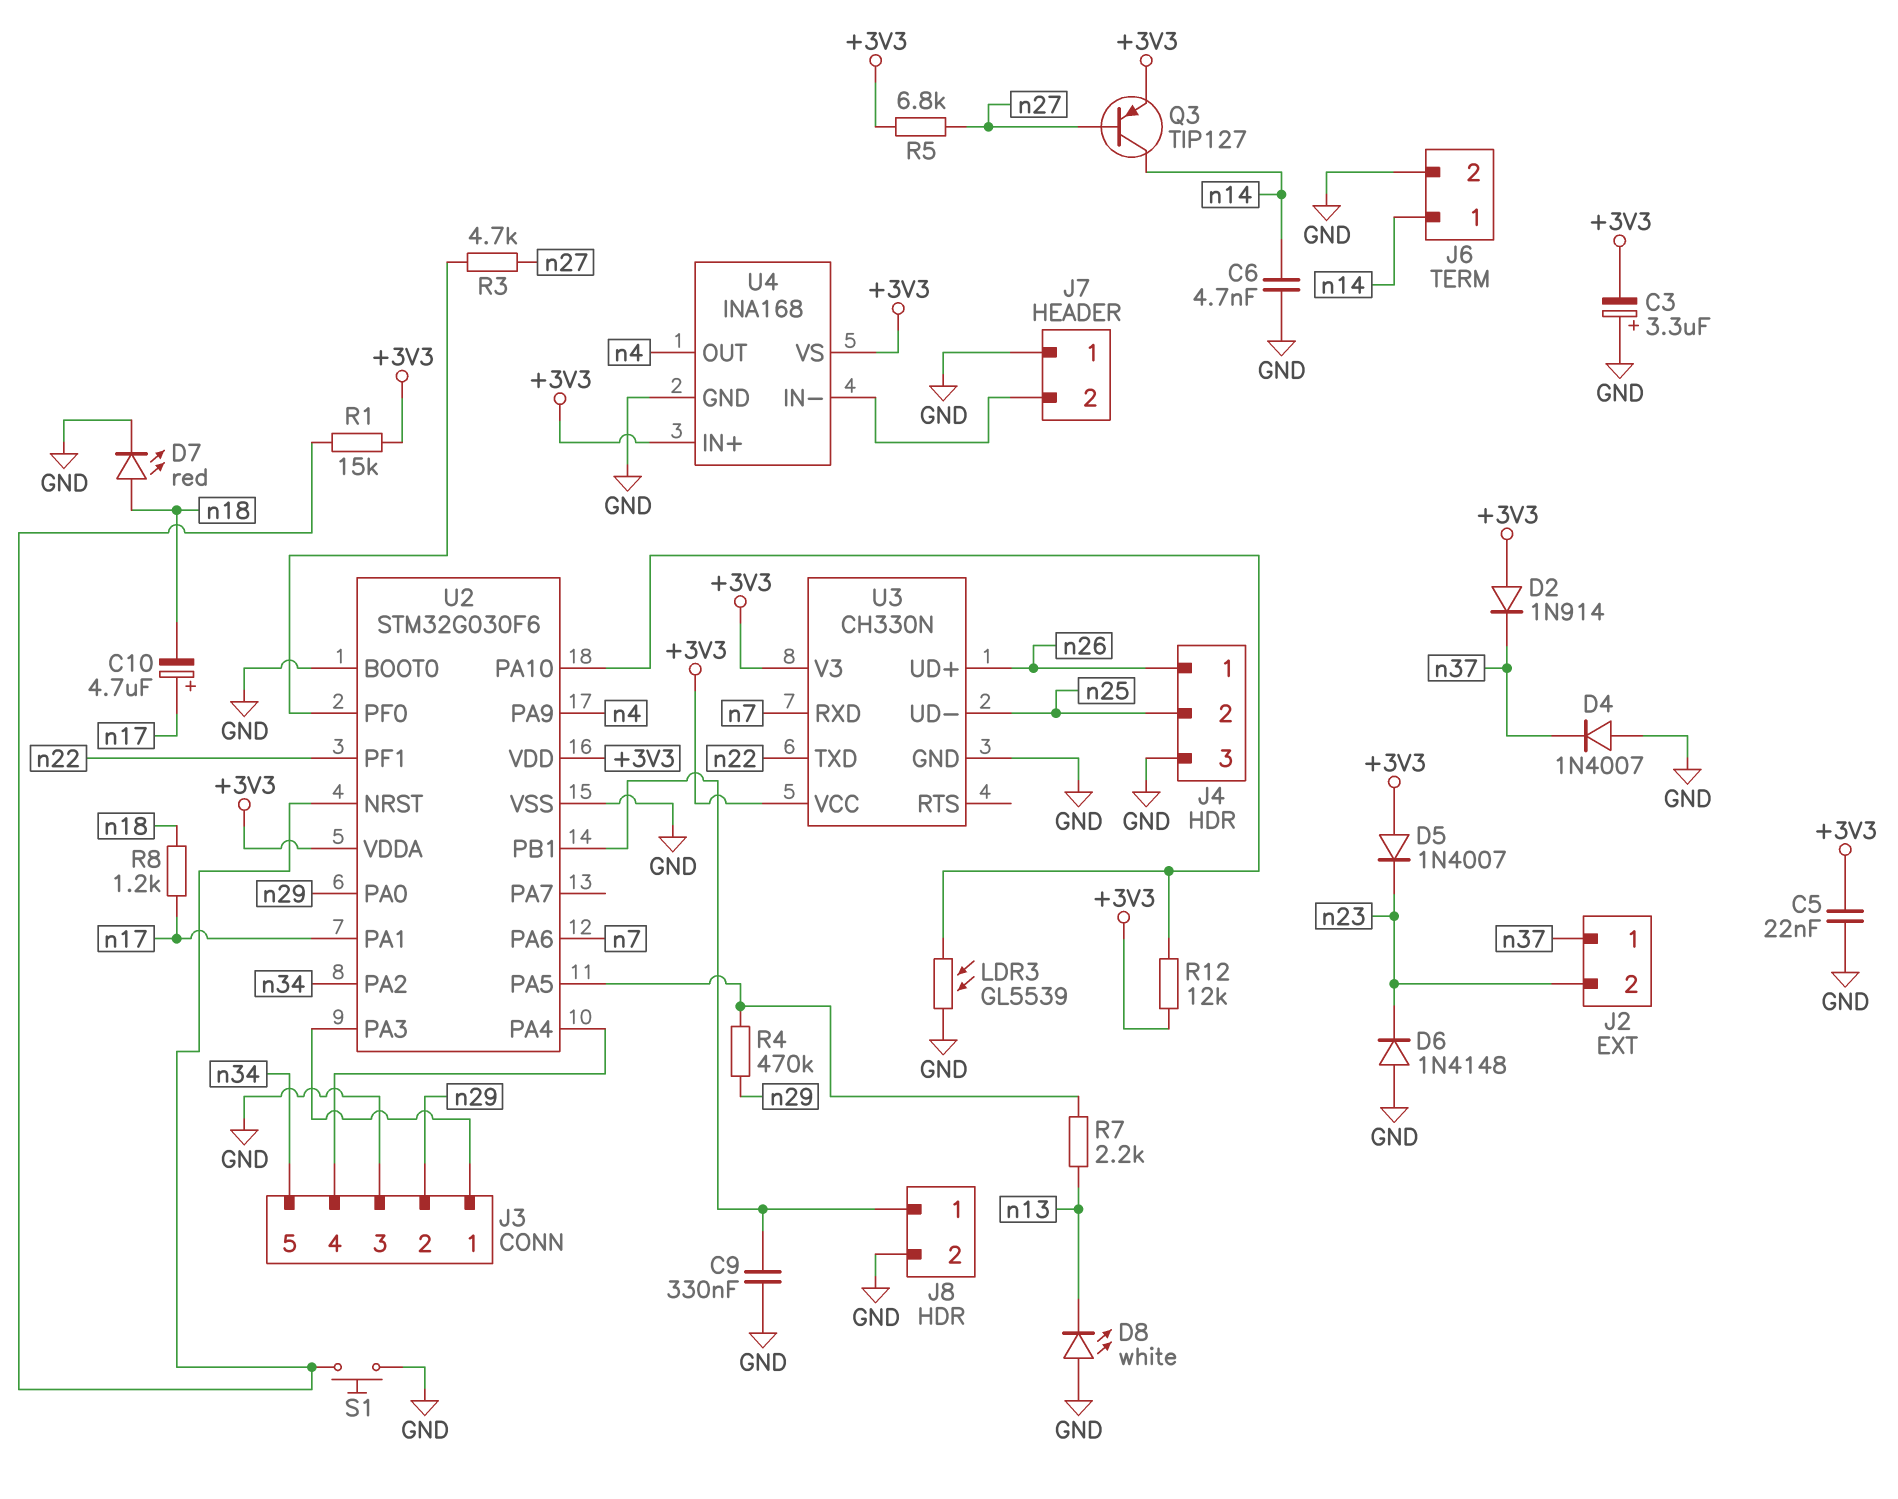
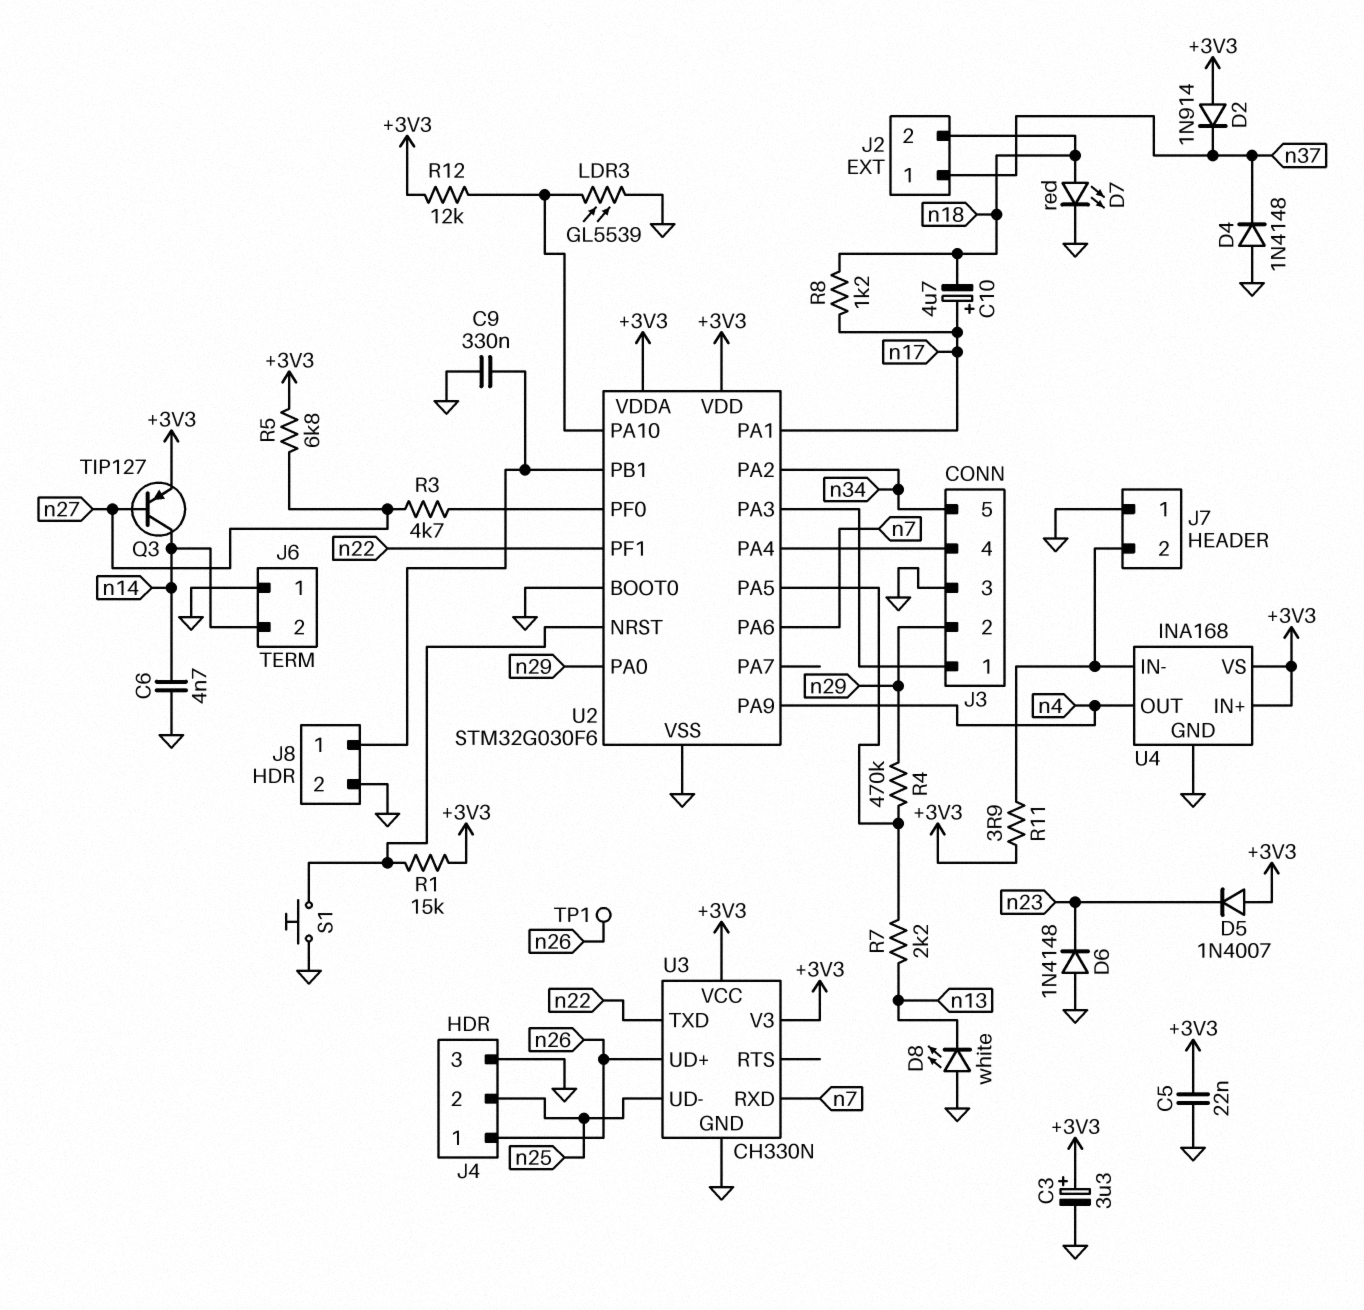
C3: 3.3uF (plus GND, minus +3V3) -> 3.3uF (plus +3V3, minus GND)
D4: diode 1N4007 (A GND, K n37) -> diode 1N4148 (A GND, K n37)
J2 pin 2: n23 -> n18
J6 pin 1: n14 -> GND
J6 pin 2: GND -> n14
R11: none -> 3.9 (+3V3, J7/2)
TP1: none -> test point (n26)

